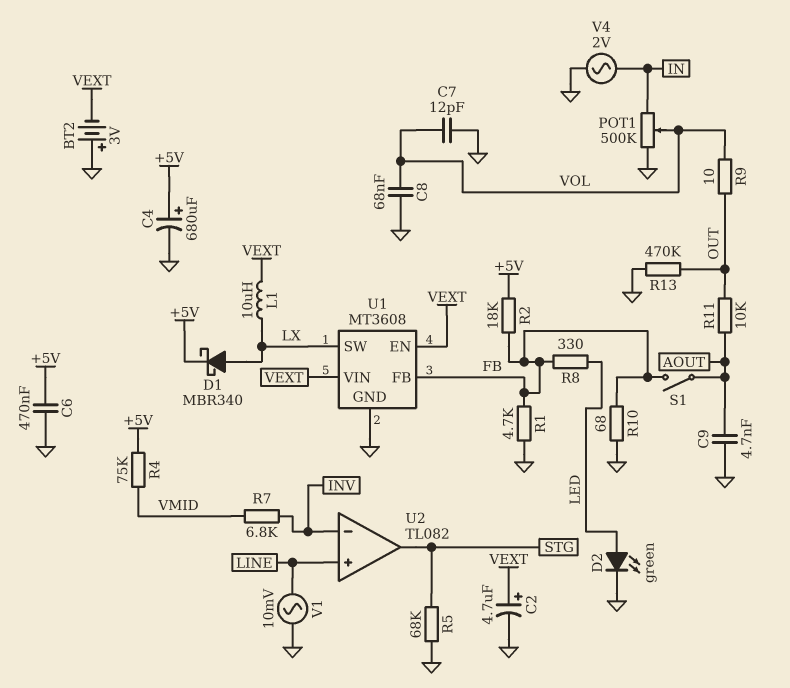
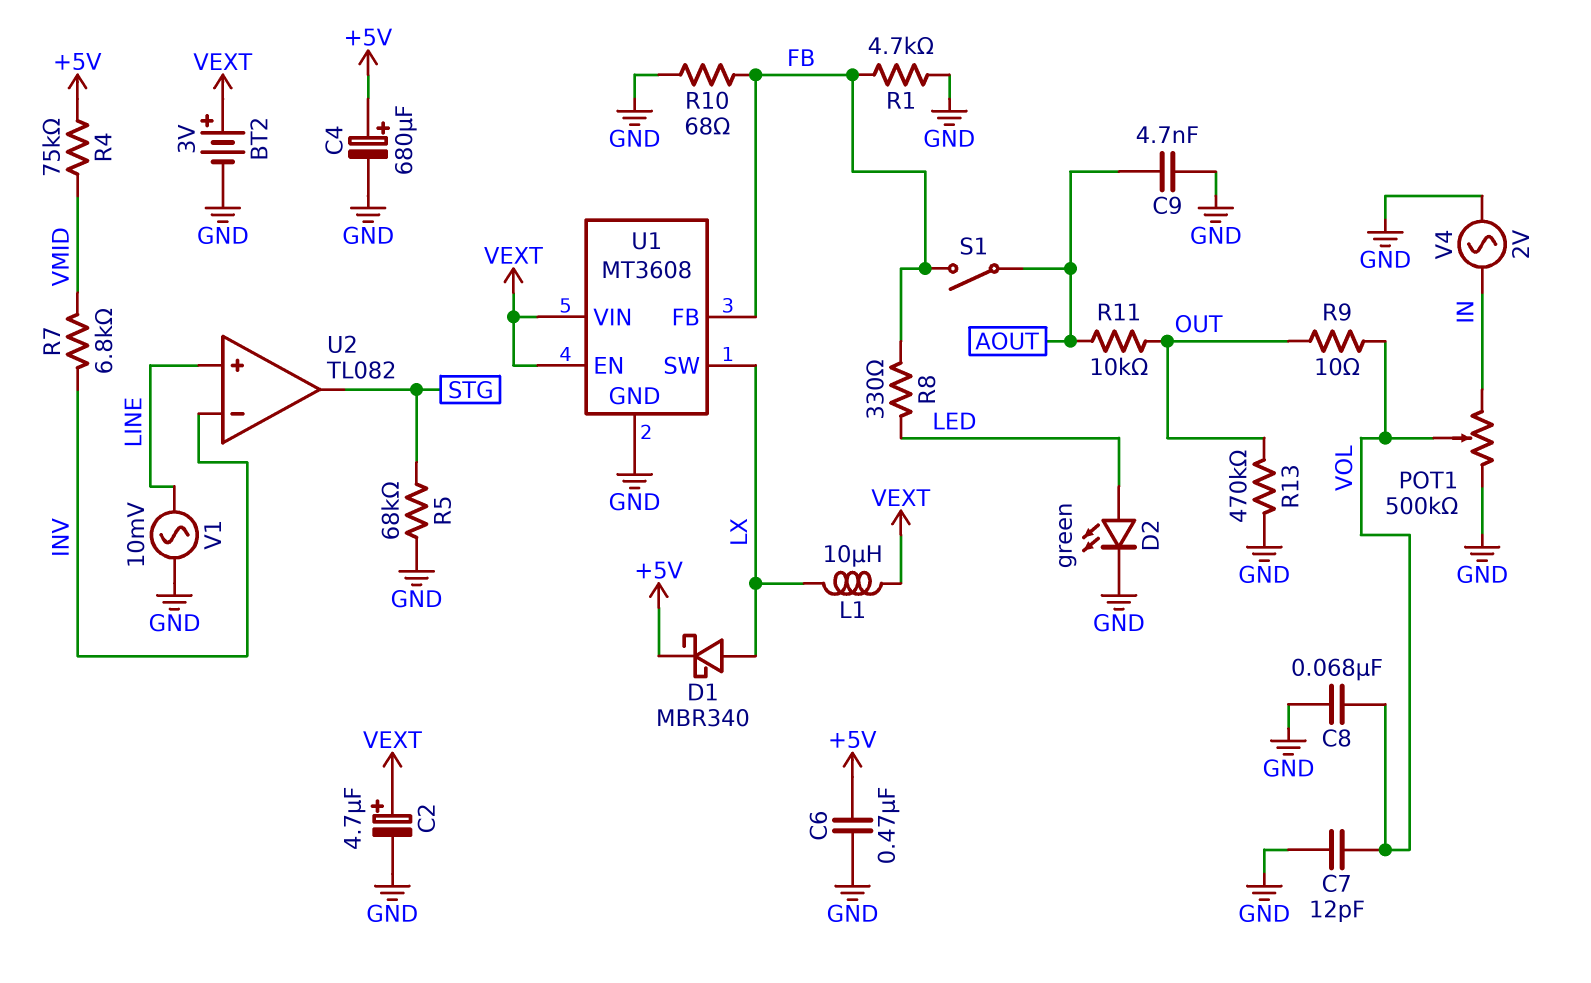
BT2: 3V (plus GND, minus VEXT) -> 3V (plus VEXT, minus GND)
R2: 18k (+5V, FB) -> none

